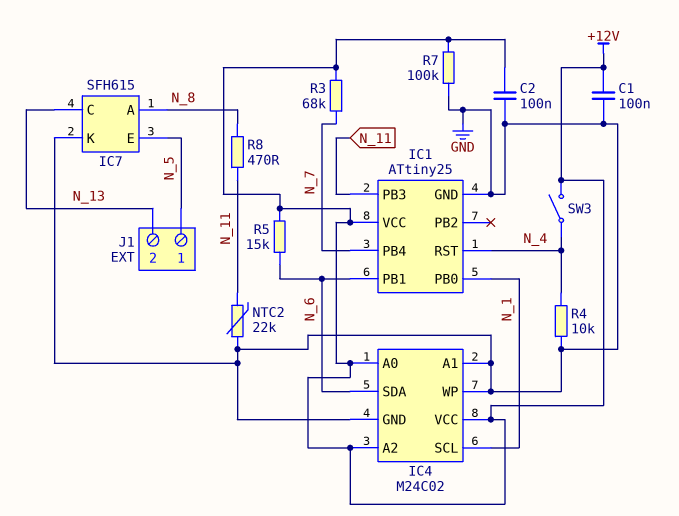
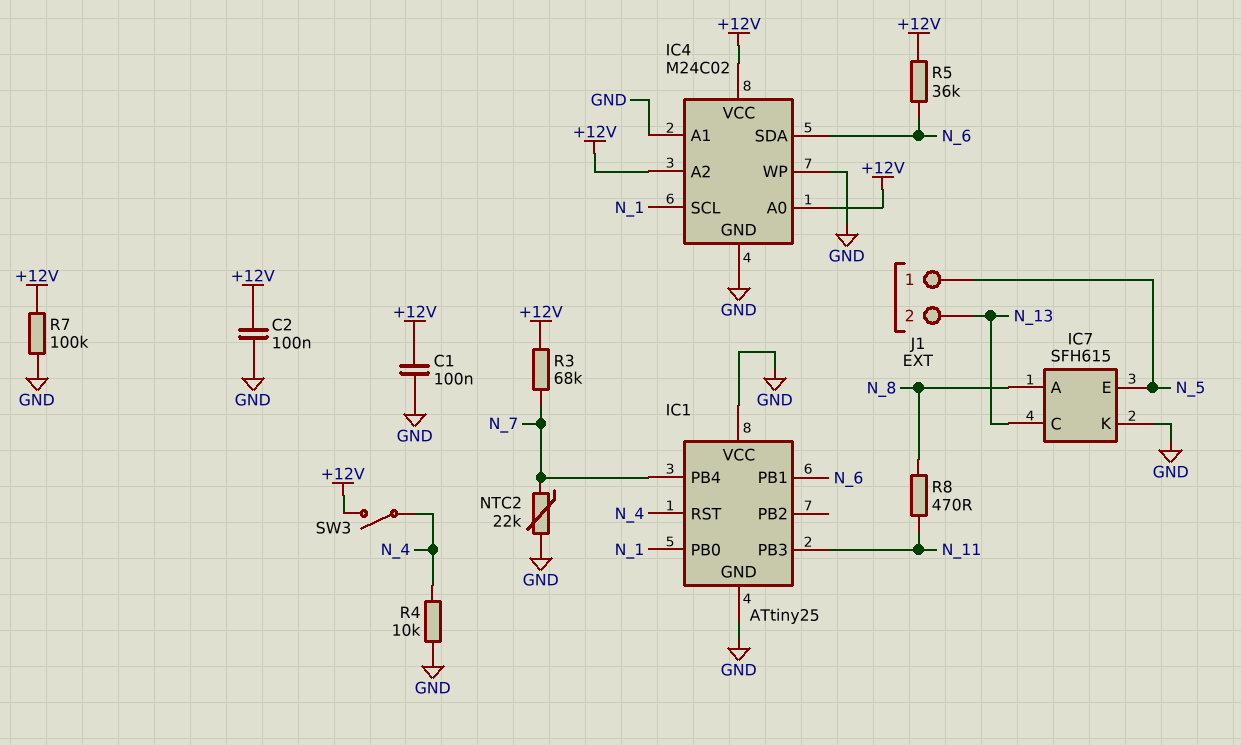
IC1 pin VCC: +12V -> GND
NTC2: 22k (GND, N_11) -> 22k (GND, N_7)
R5: 15k (+12V, N_6) -> 36k (+12V, N_6)

